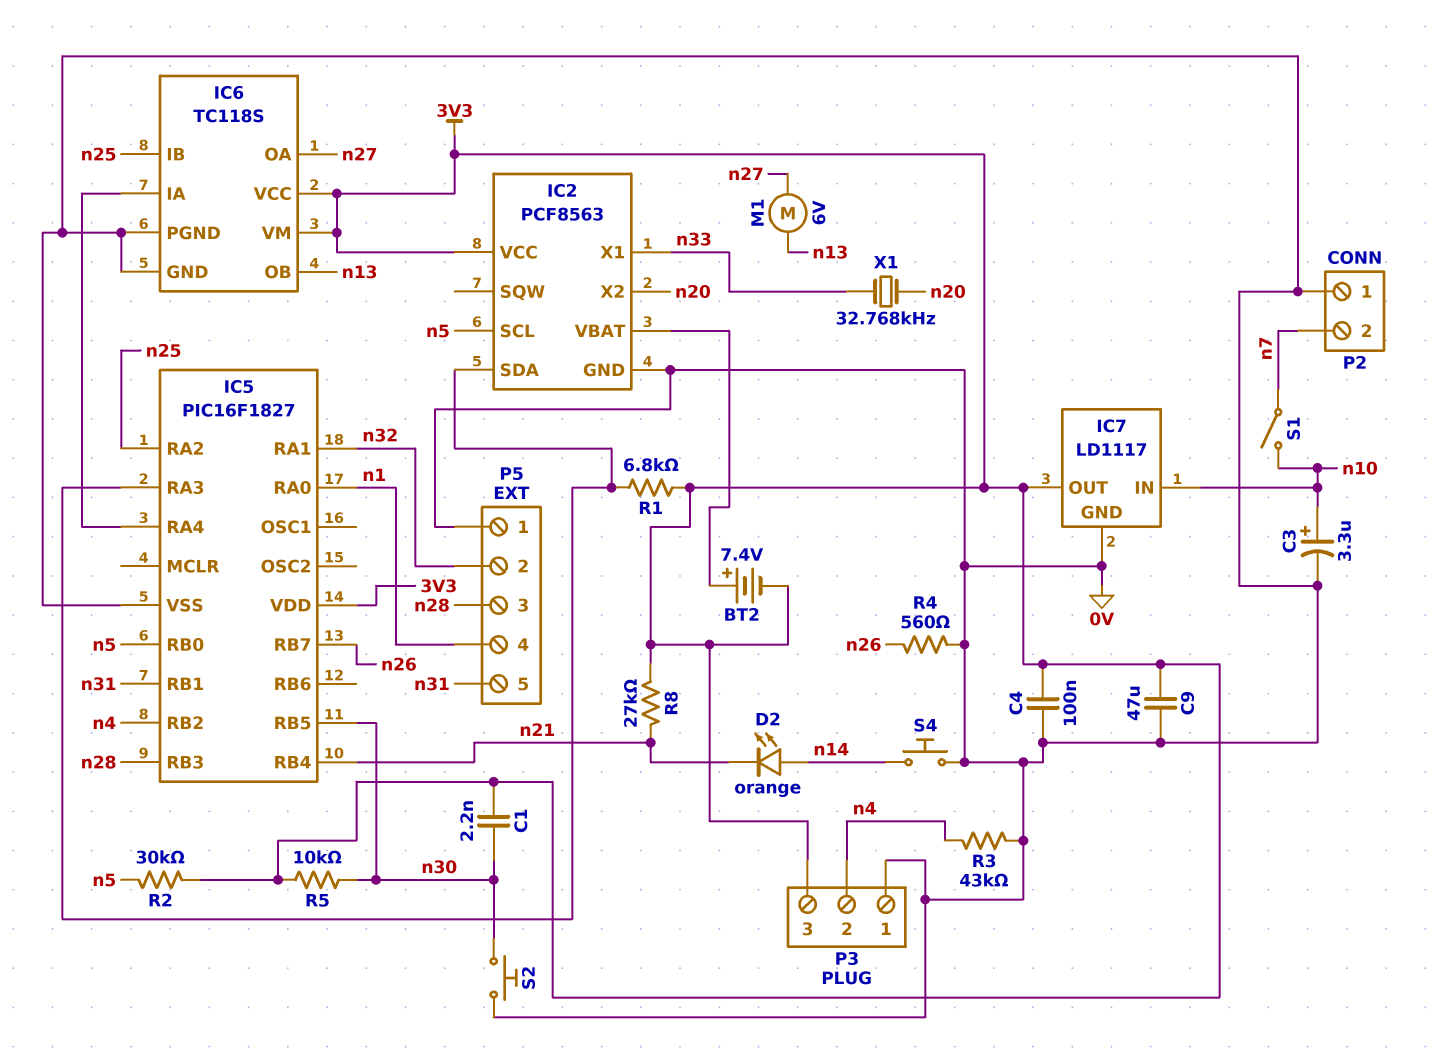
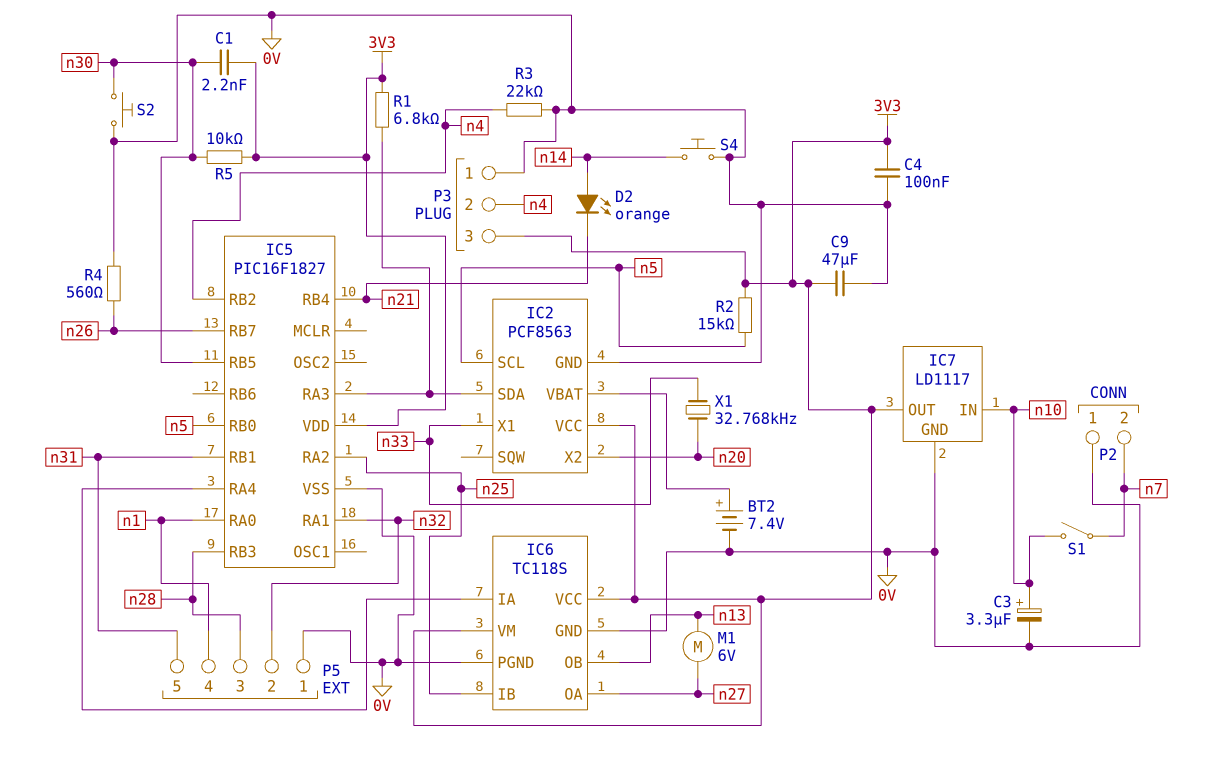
BT2: 7.4V (plus IC2/VBAT, minus 3V3) -> 7.4V (plus IC2/VBAT, minus 0V)
R2: 30k (3V3, n5) -> 15k (3V3, n5)
R3: 43k (0V, n4) -> 22k (0V, n4)
R8: 27k (3V3, n21) -> none

